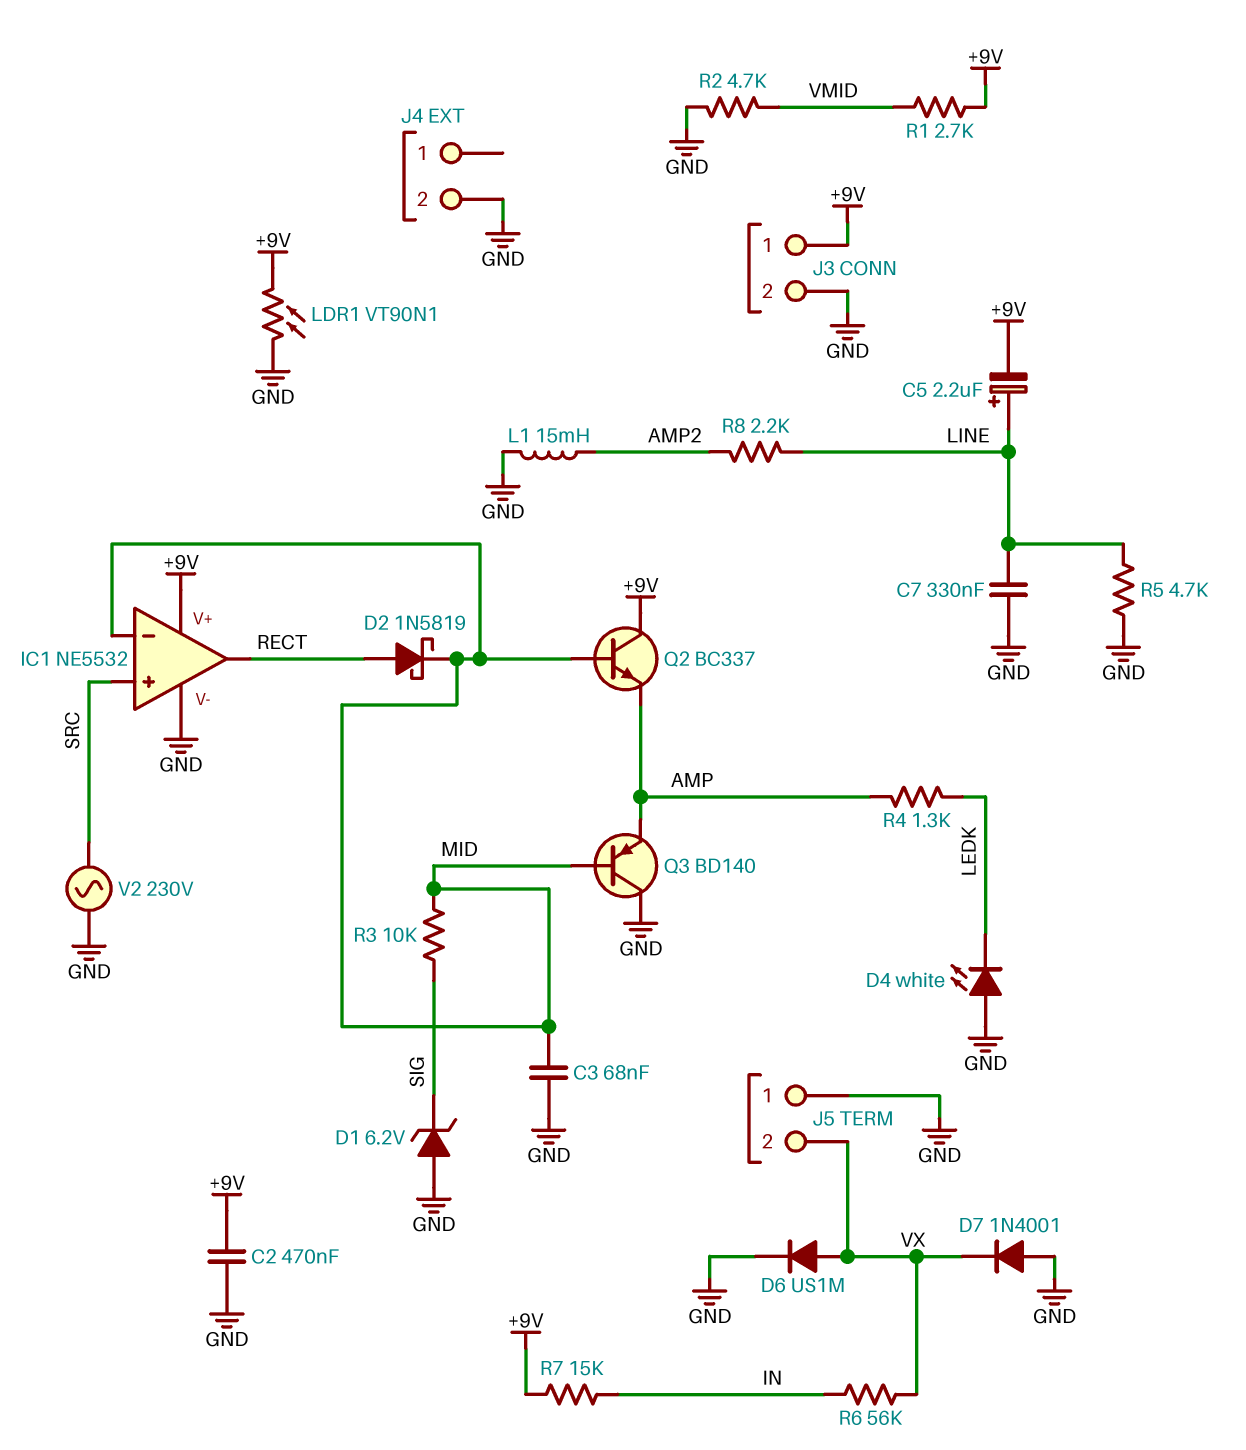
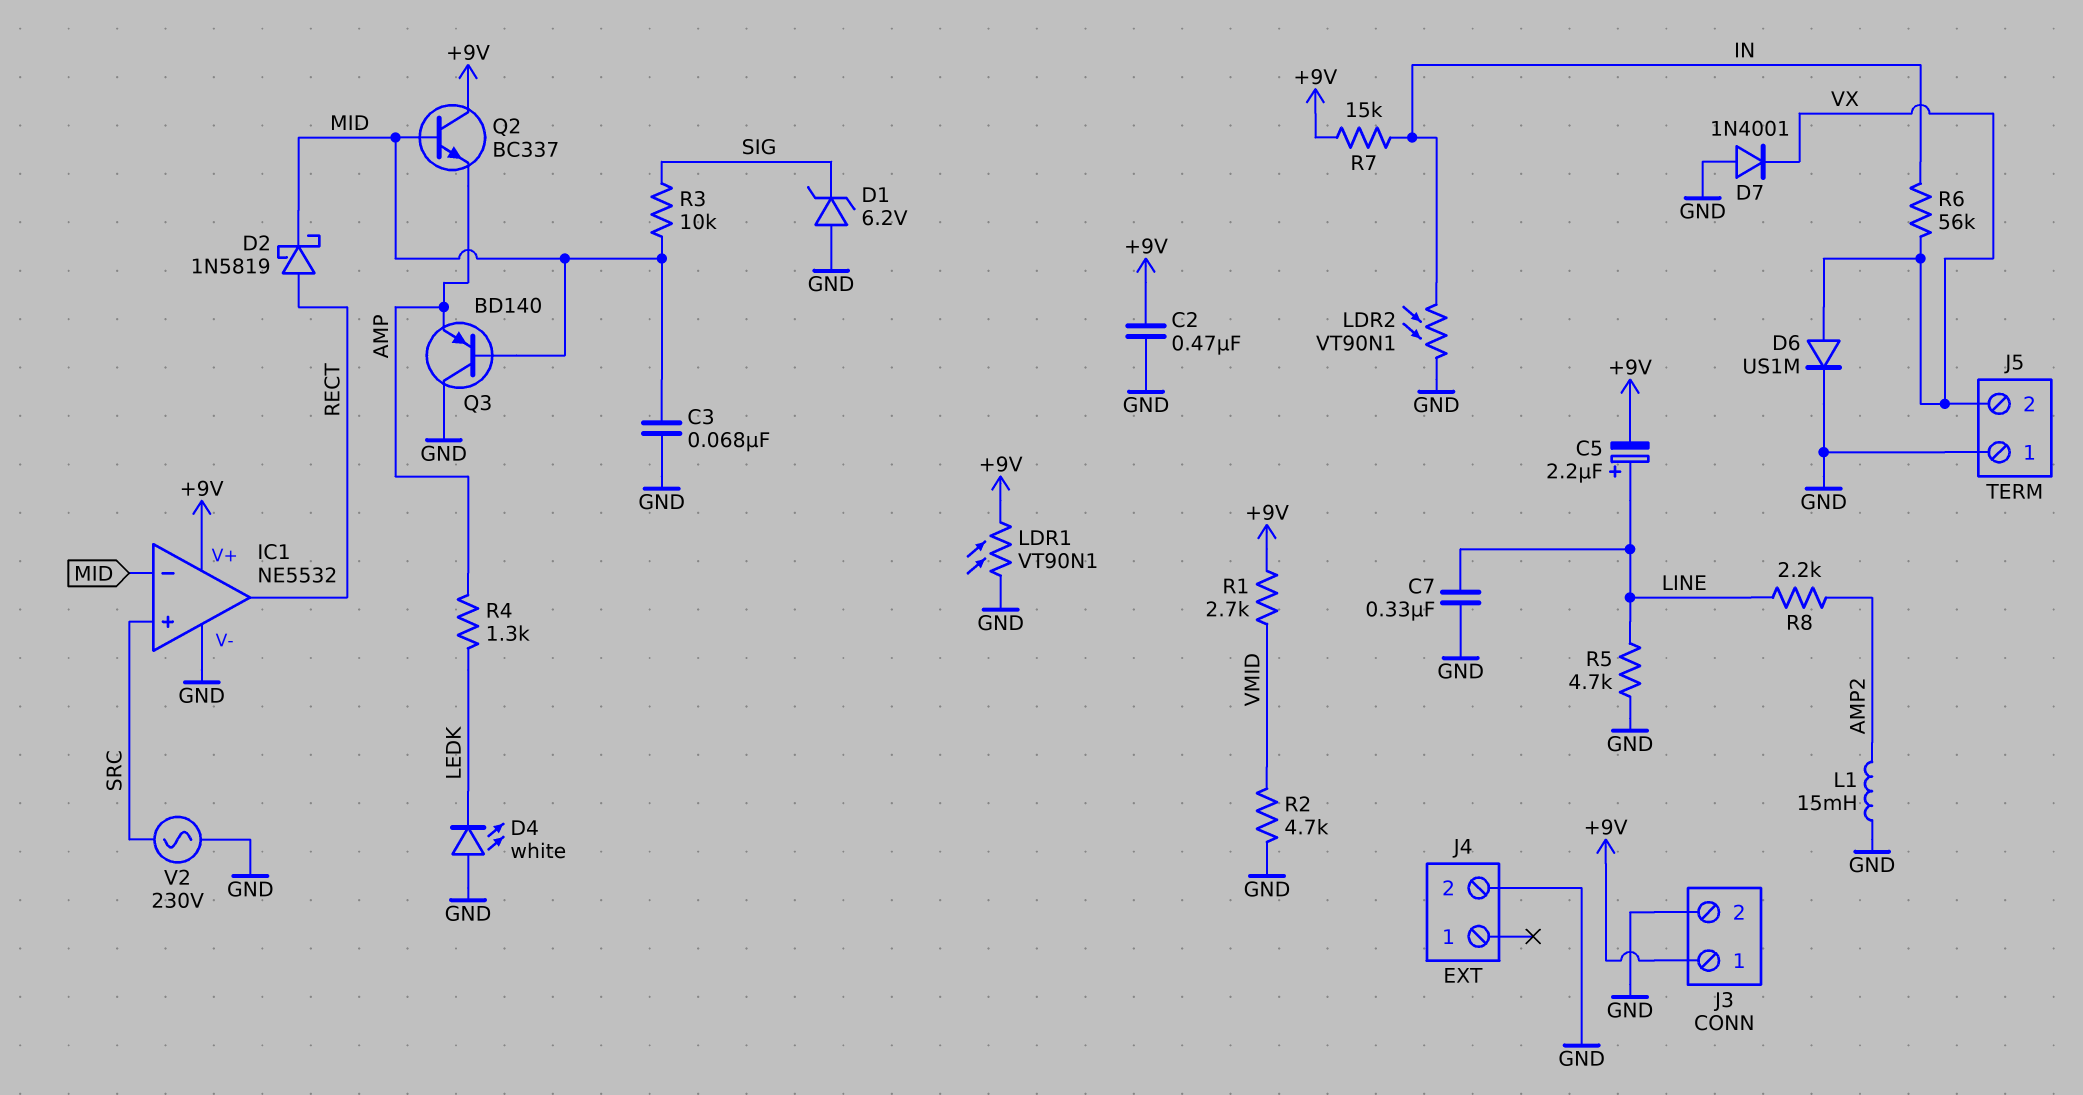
LDR2: none -> VT90N1 (GND, IN)

